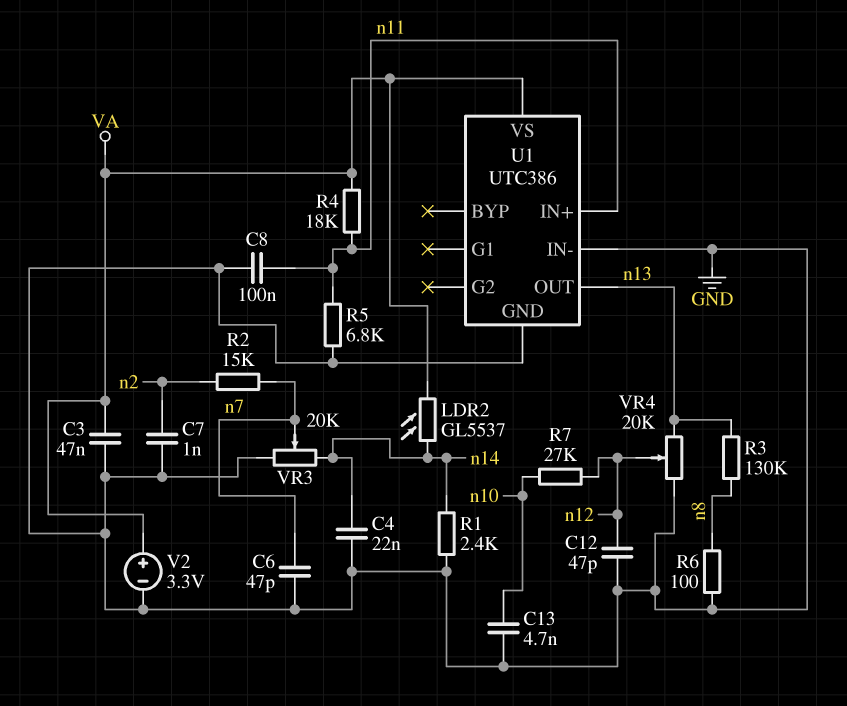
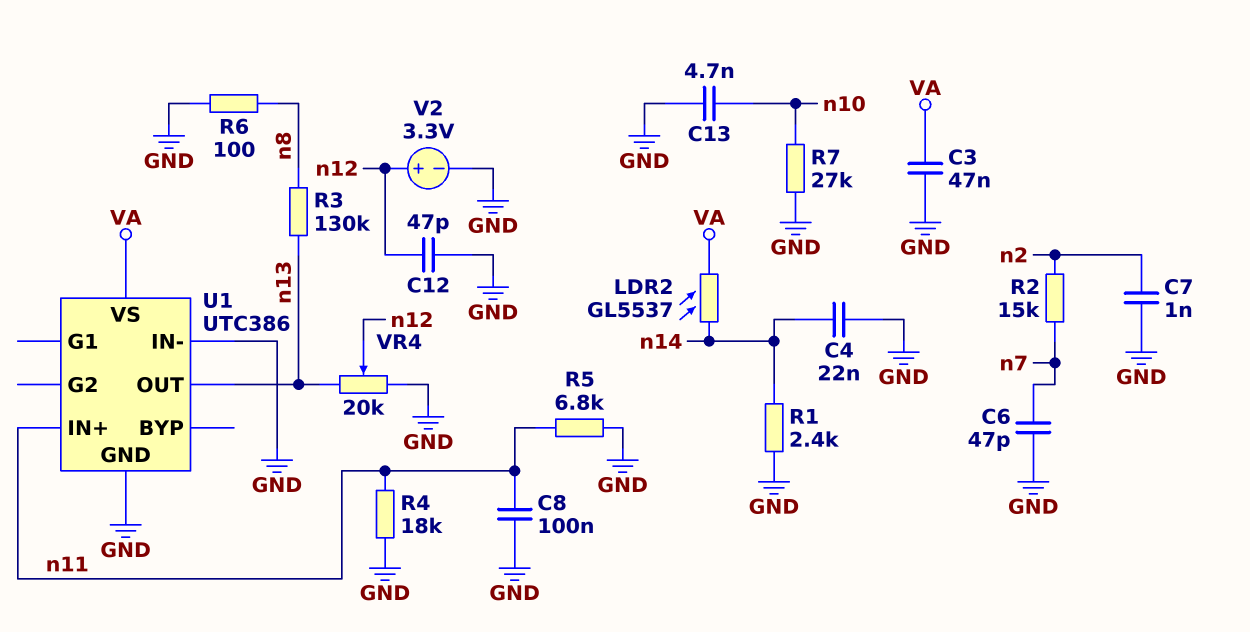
R4: 18k (VA, n11) -> 18k (GND, n11)
R7: 27k (n10, n12) -> 27k (GND, n10)
V2: 3.3V (plus VA, minus GND) -> 3.3V (plus n12, minus GND)
VR3: 20k (GND, n14, wiper n7) -> none

